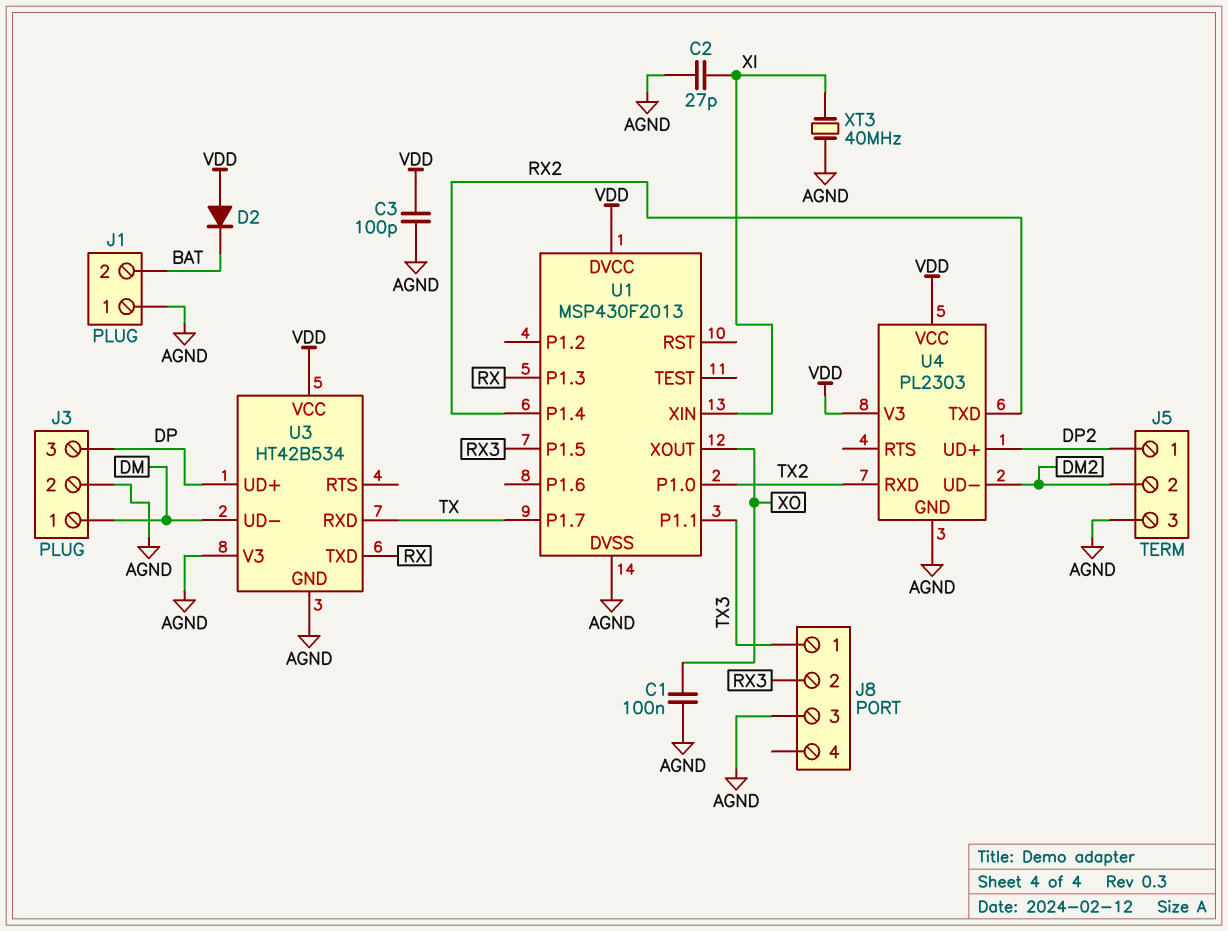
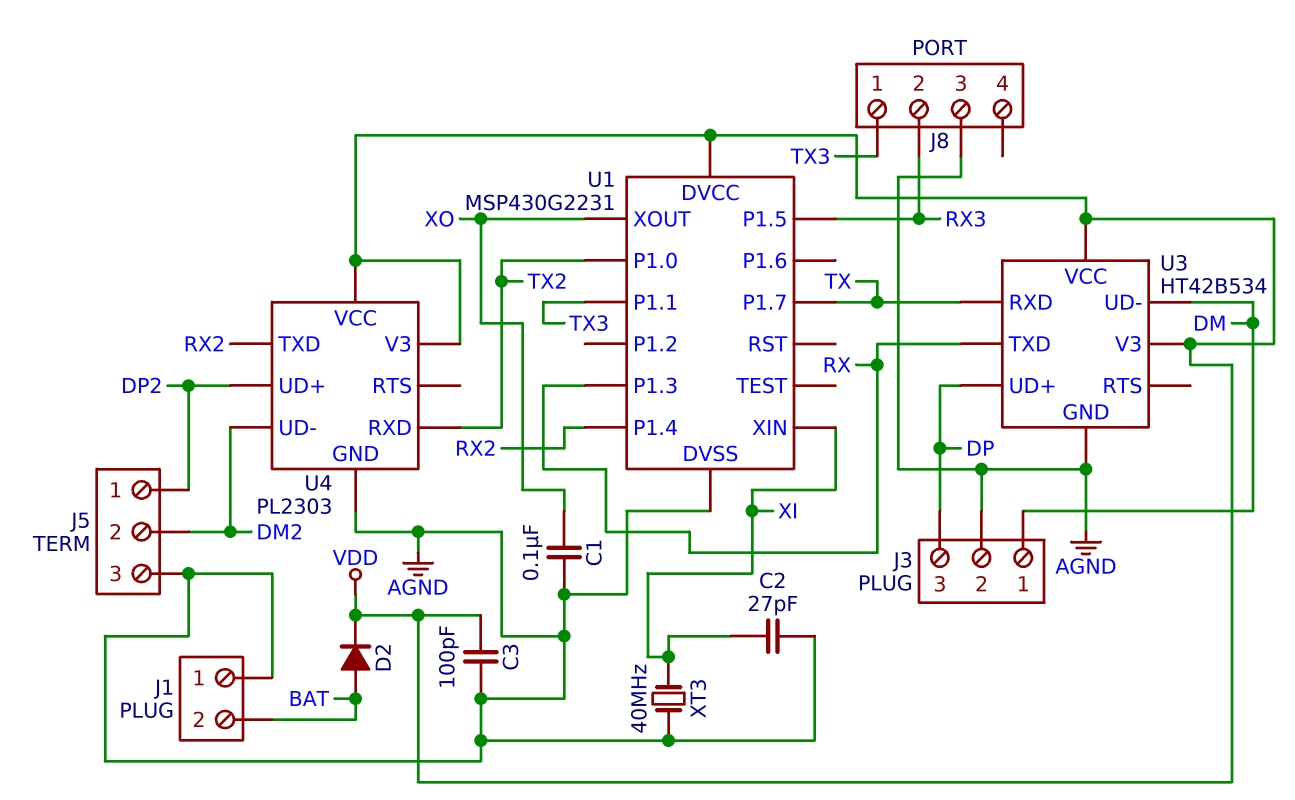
D2: diode (A VDD, K BAT) -> diode (A BAT, K VDD)
U1: MSP430F2013 -> MSP430G2231
U3 pin V3: AGND -> VDD

